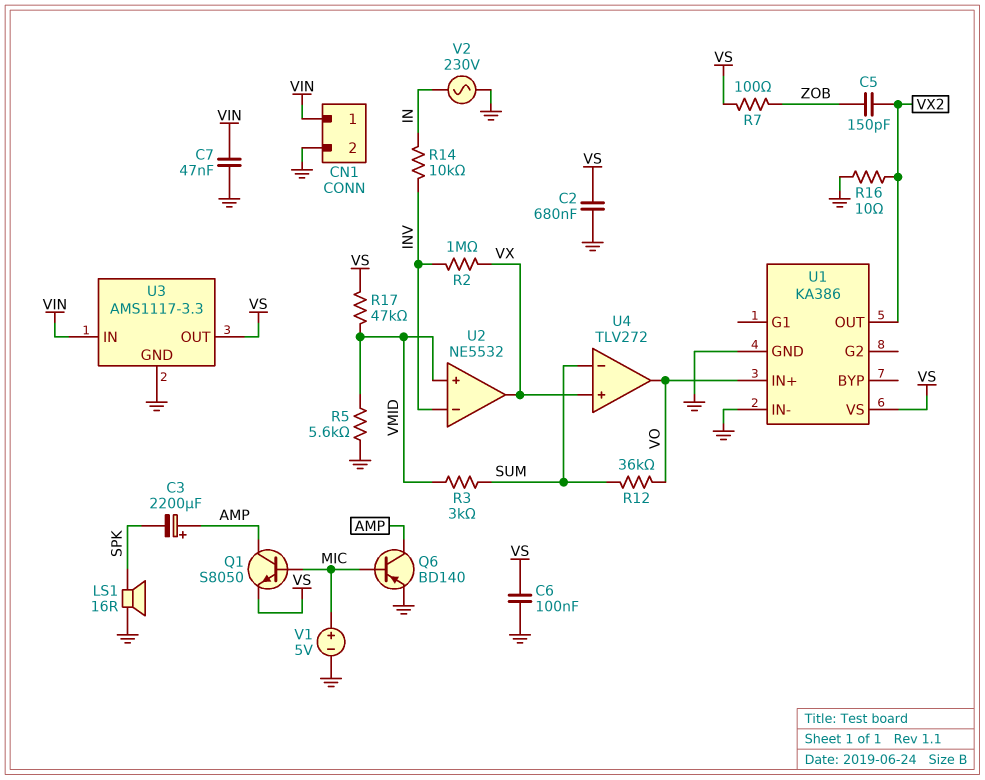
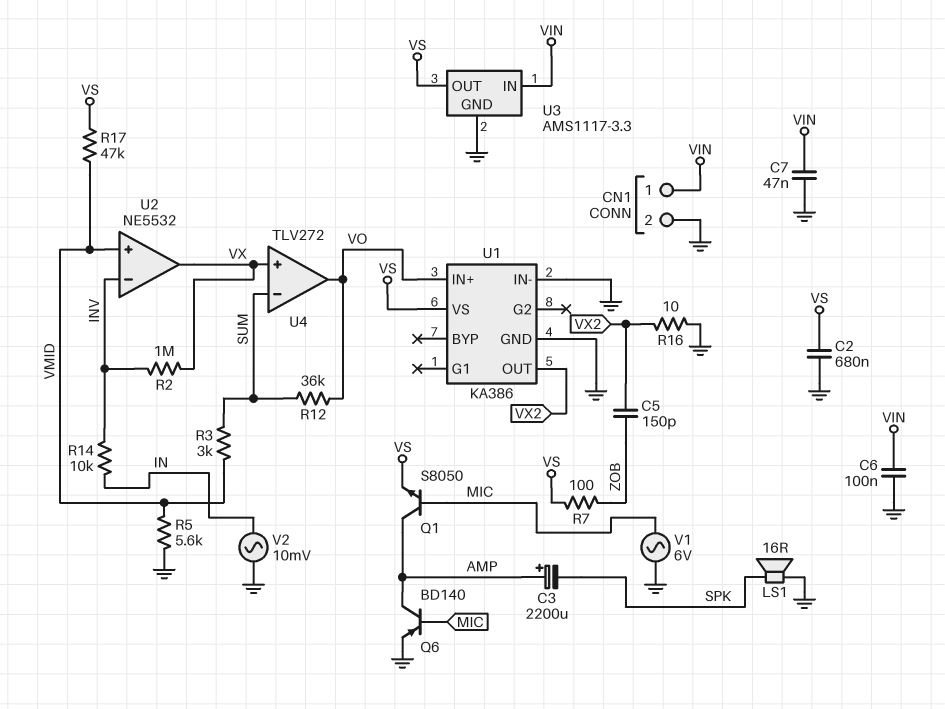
C6: 100nF (GND, VS) -> 100nF (GND, VIN)
V1: 5V (plus MIC, minus GND) -> AC 6V (GND, MIC)
V2: AC 230V (GND, IN) -> AC 10mV (GND, IN)

